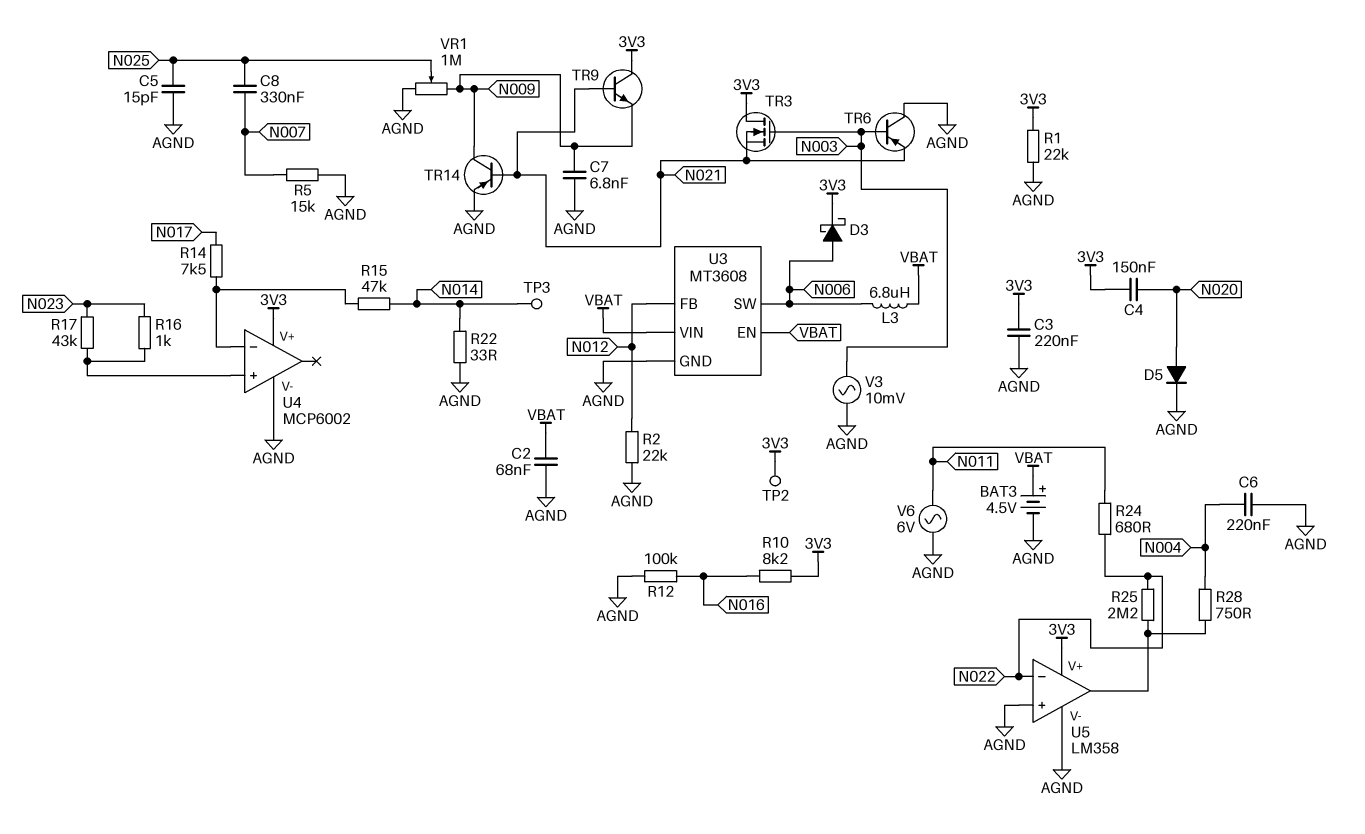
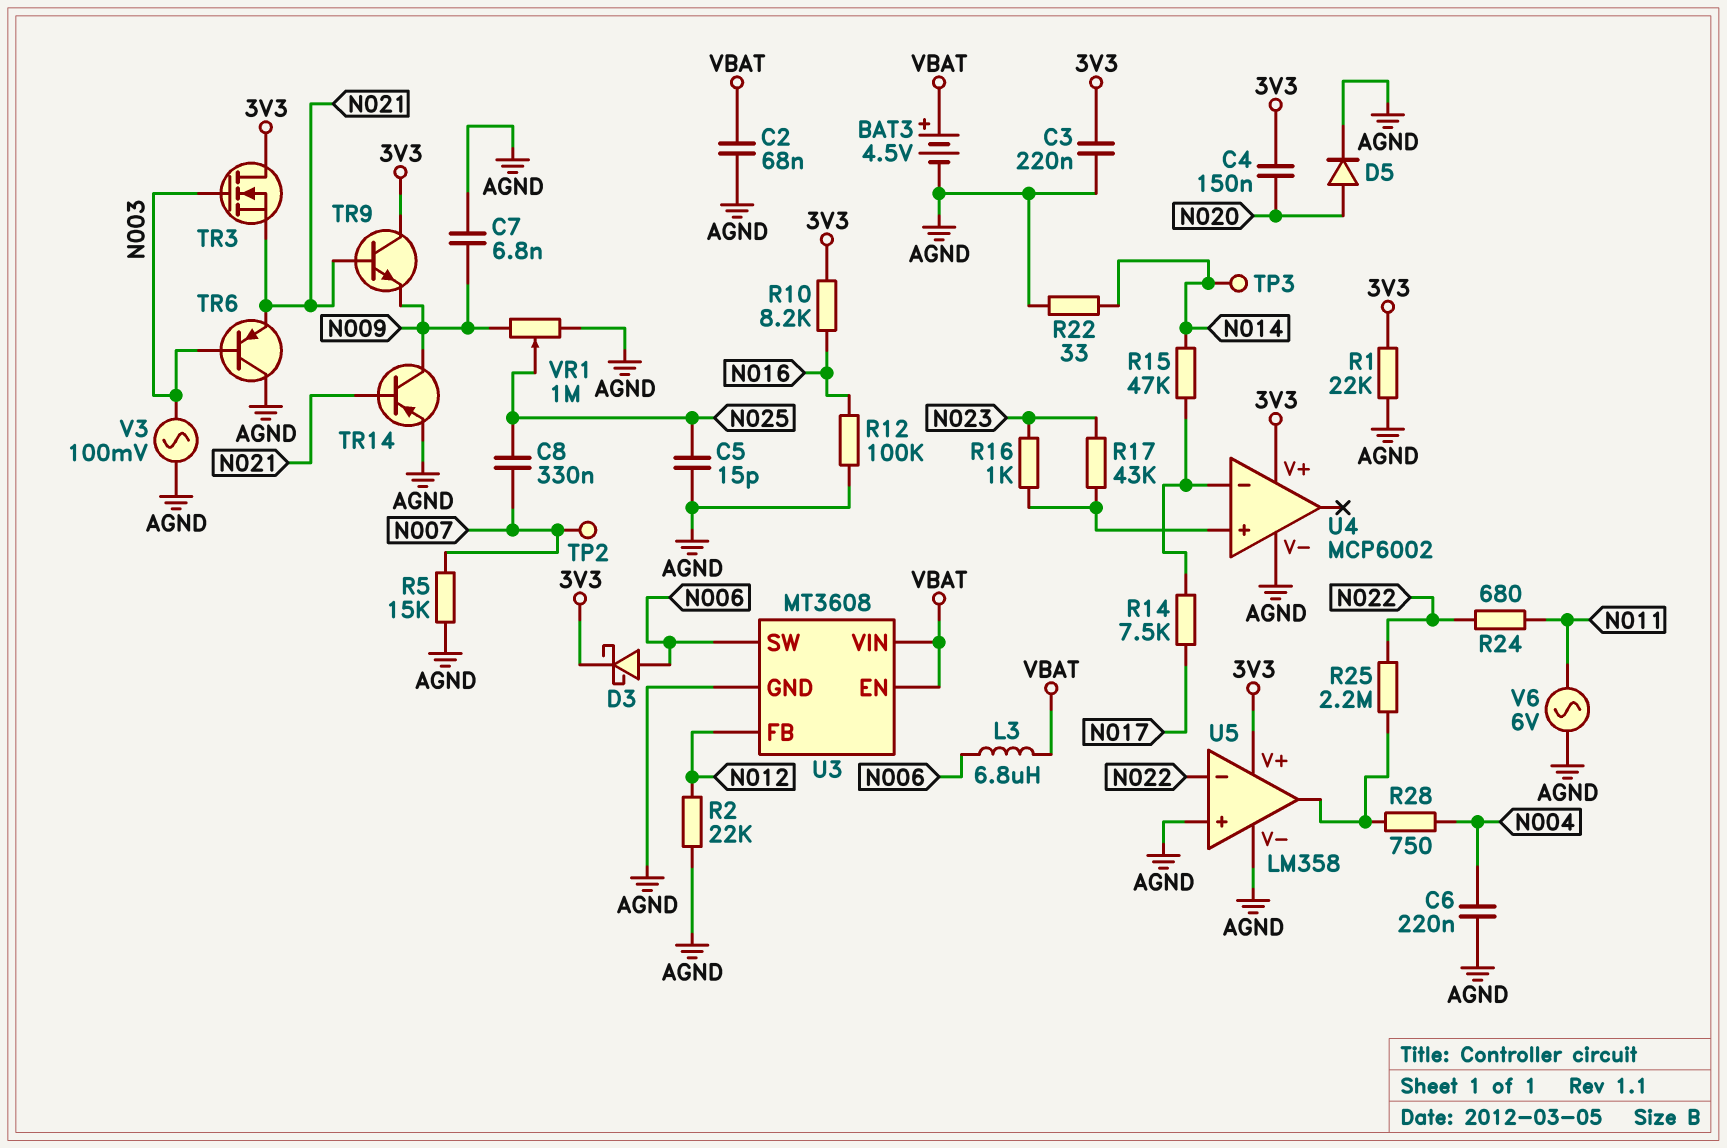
TP2: test point (3V3) -> test point (N007)
V3: AC 10mV (AGND, N003) -> AC 100mV (AGND, N003)

